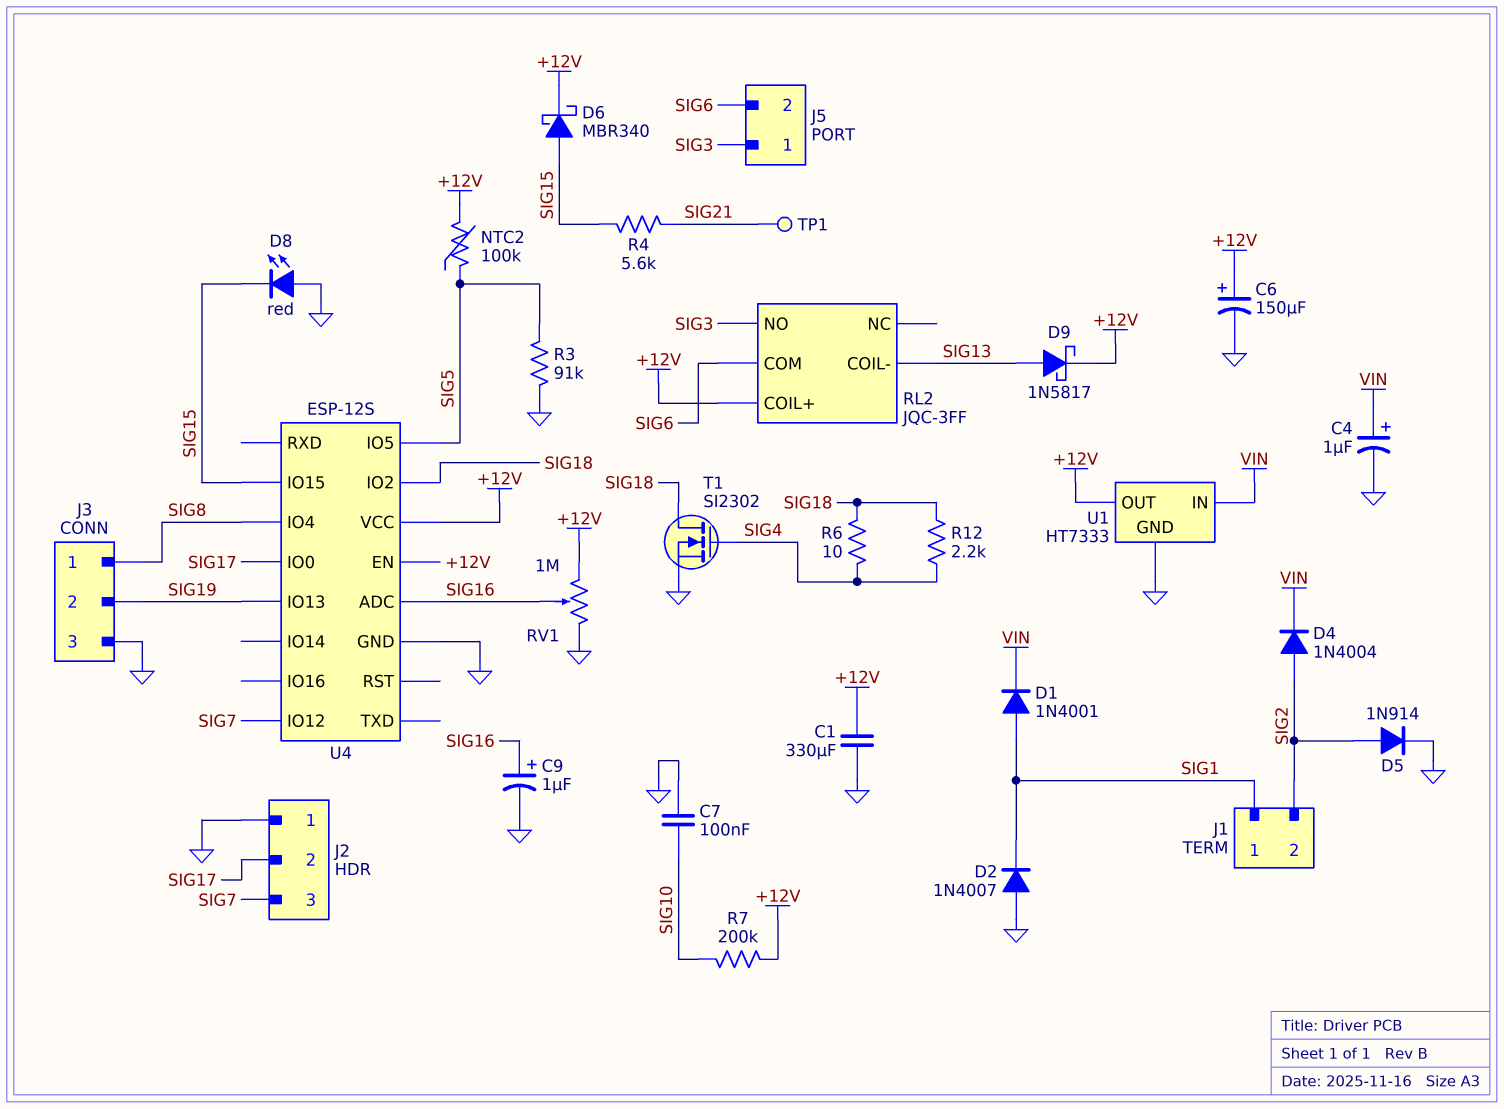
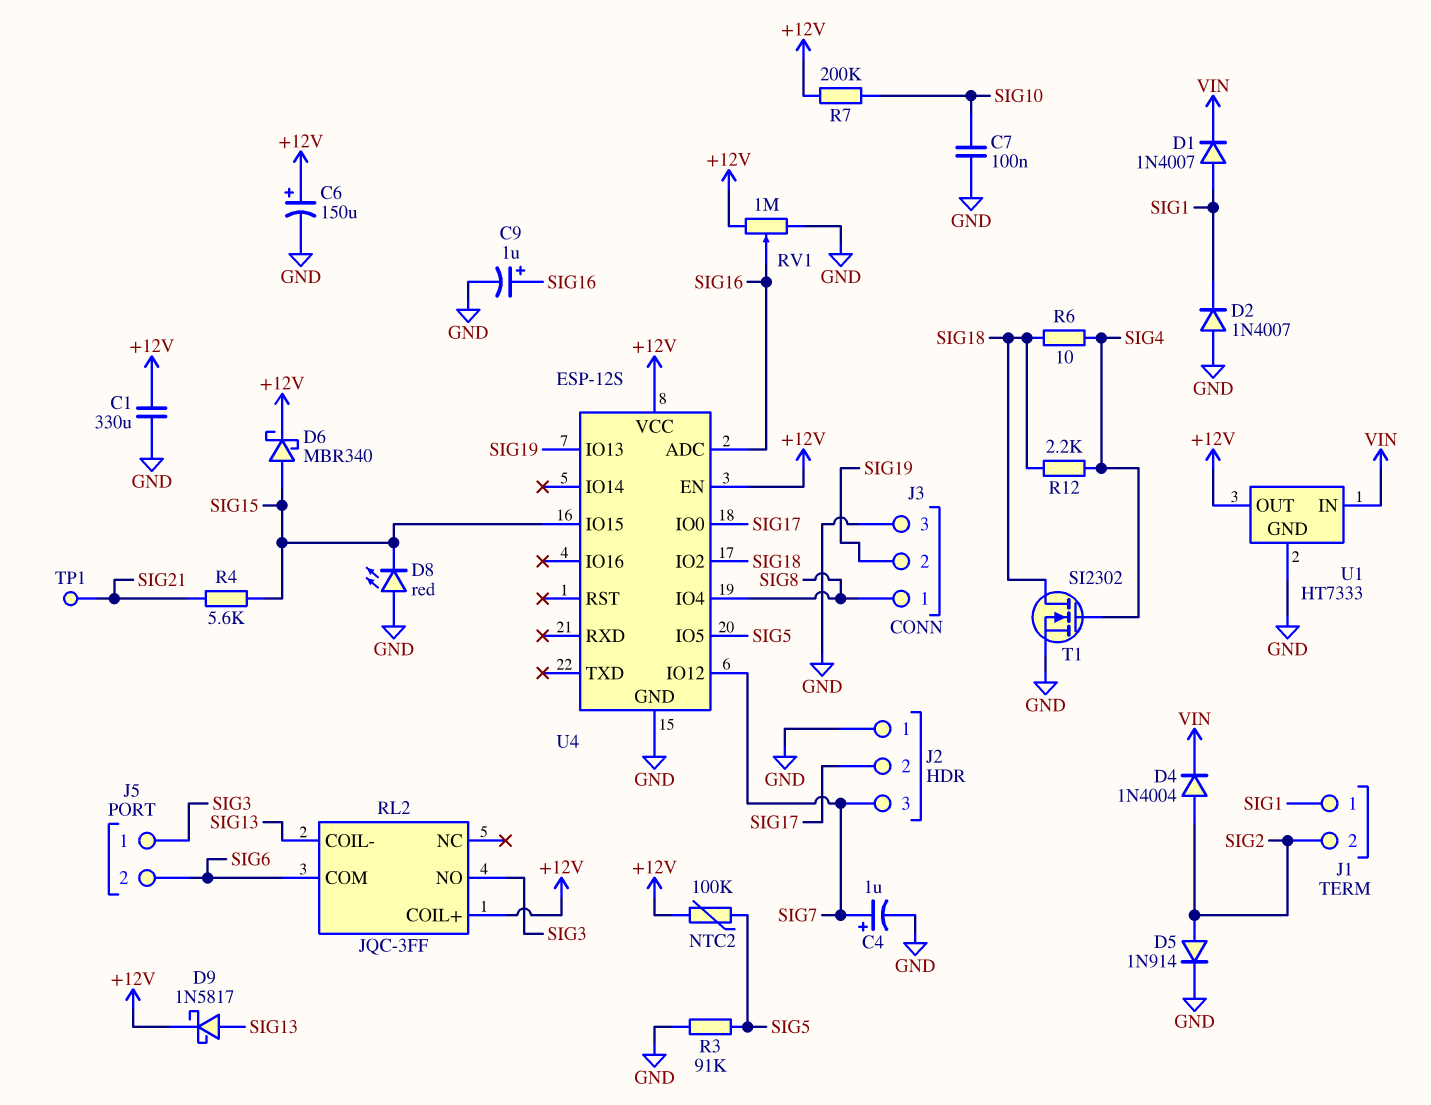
C4: 1uF (plus VIN, minus GND) -> 1uF (plus SIG7, minus GND)
D1: diode 1N4001 (A SIG1, K VIN) -> diode 1N4007 (A SIG1, K VIN)

